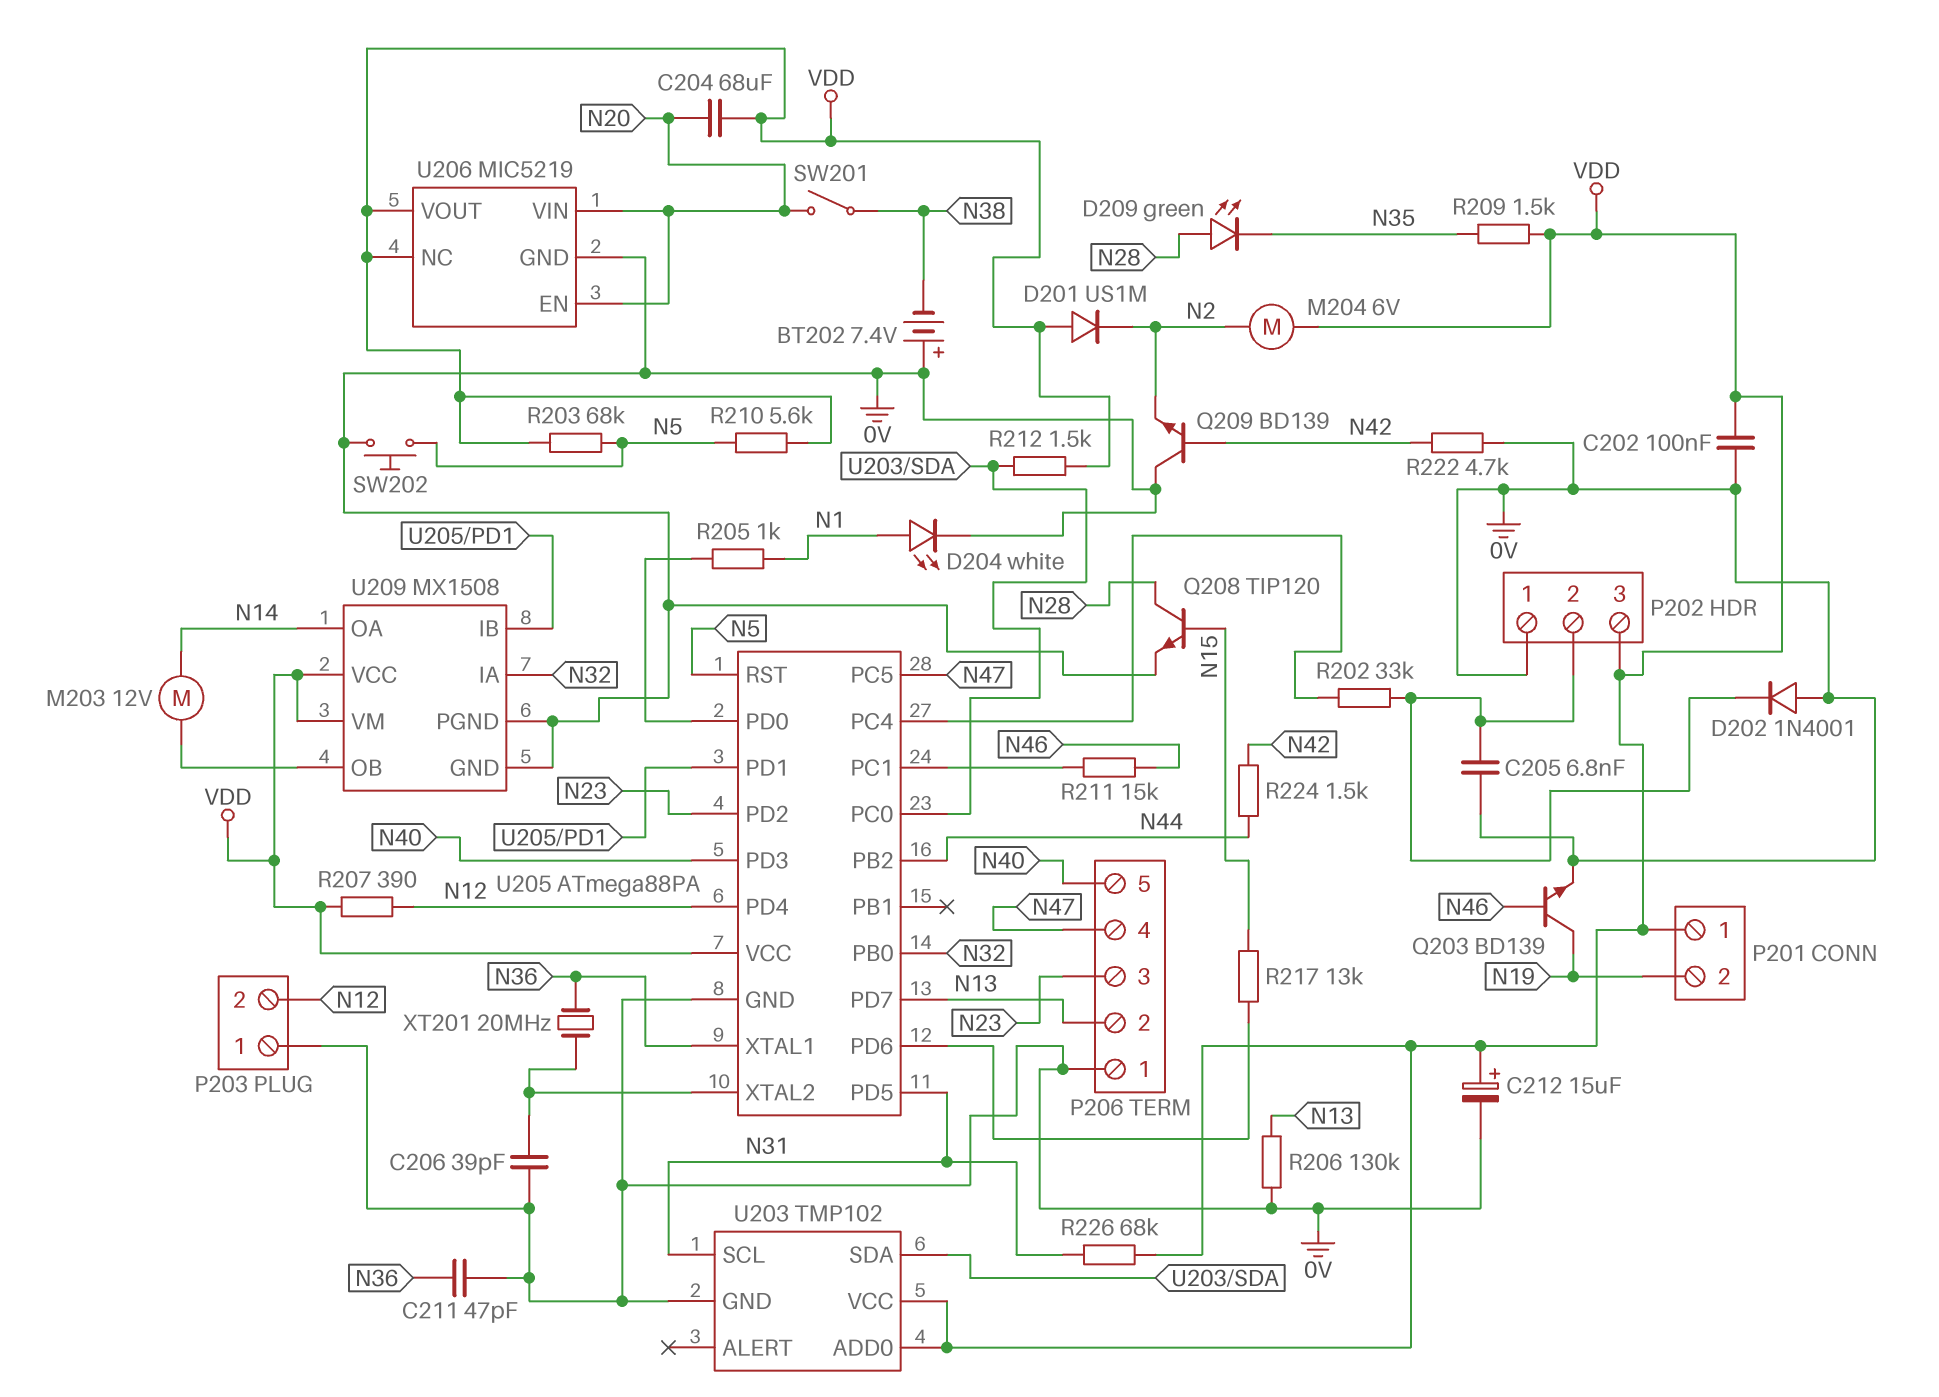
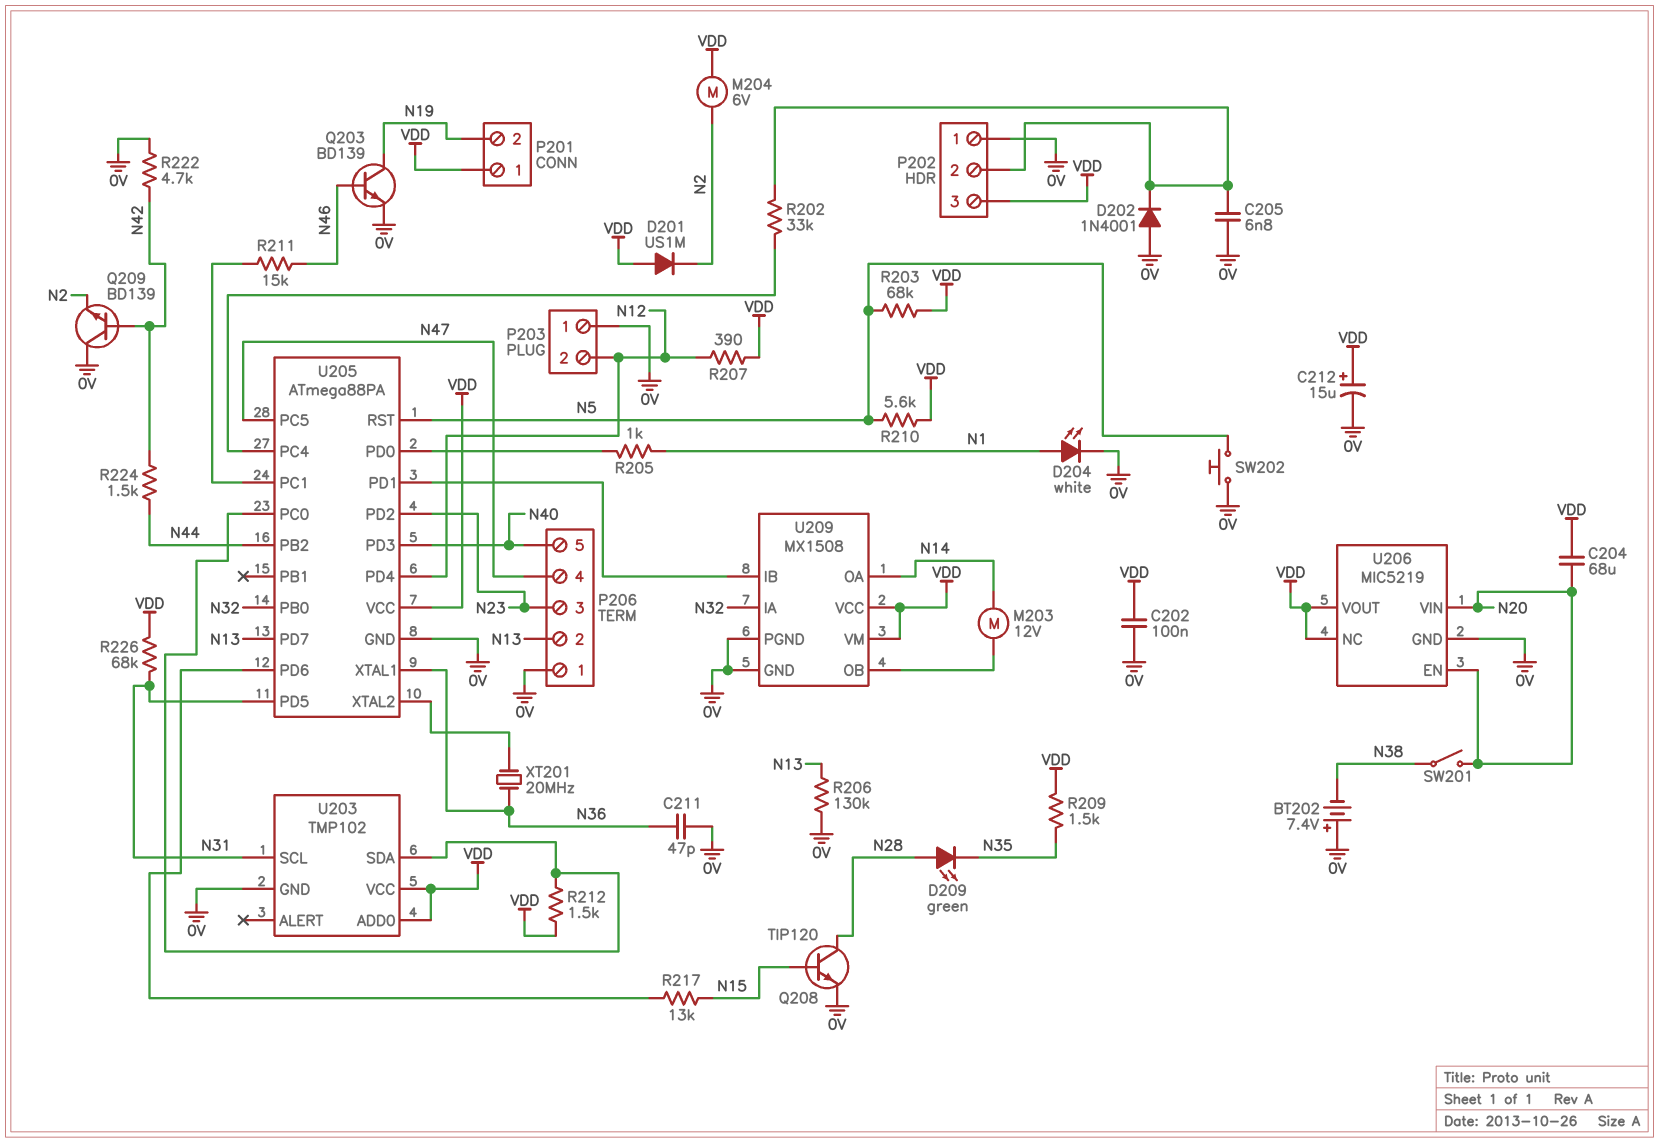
C206: 39pF (0V, U205/XTAL2) -> none

